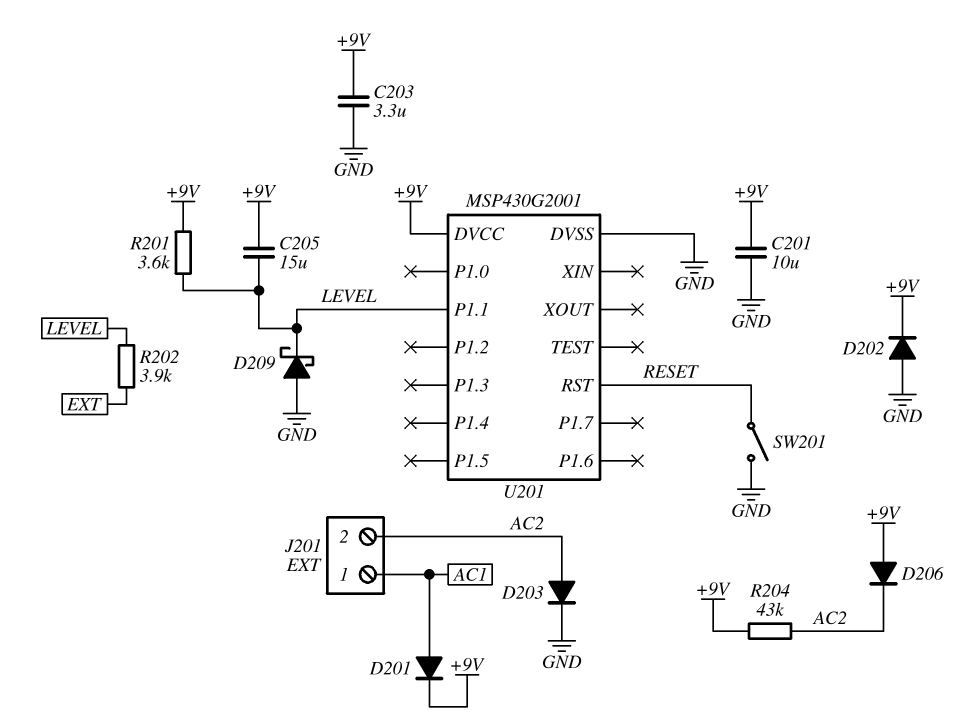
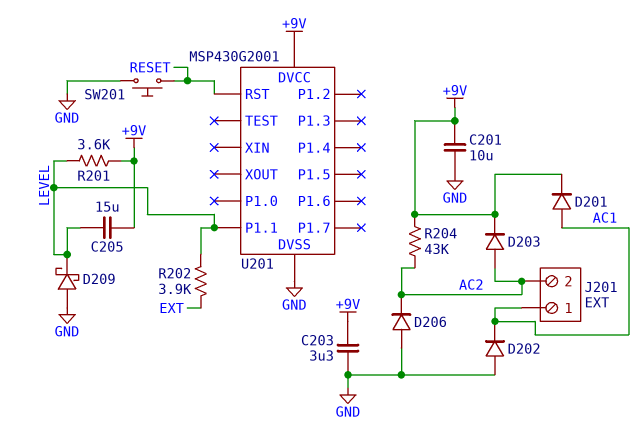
D202: diode (A GND, K +9V) -> diode (A GND, K AC1)
D203: diode (A AC2, K GND) -> diode (A AC2, K +9V)
D206: diode (A +9V, K AC2) -> diode (A GND, K AC2)
SW201: switch (GND, RESET) -> button (GND, RESET)

